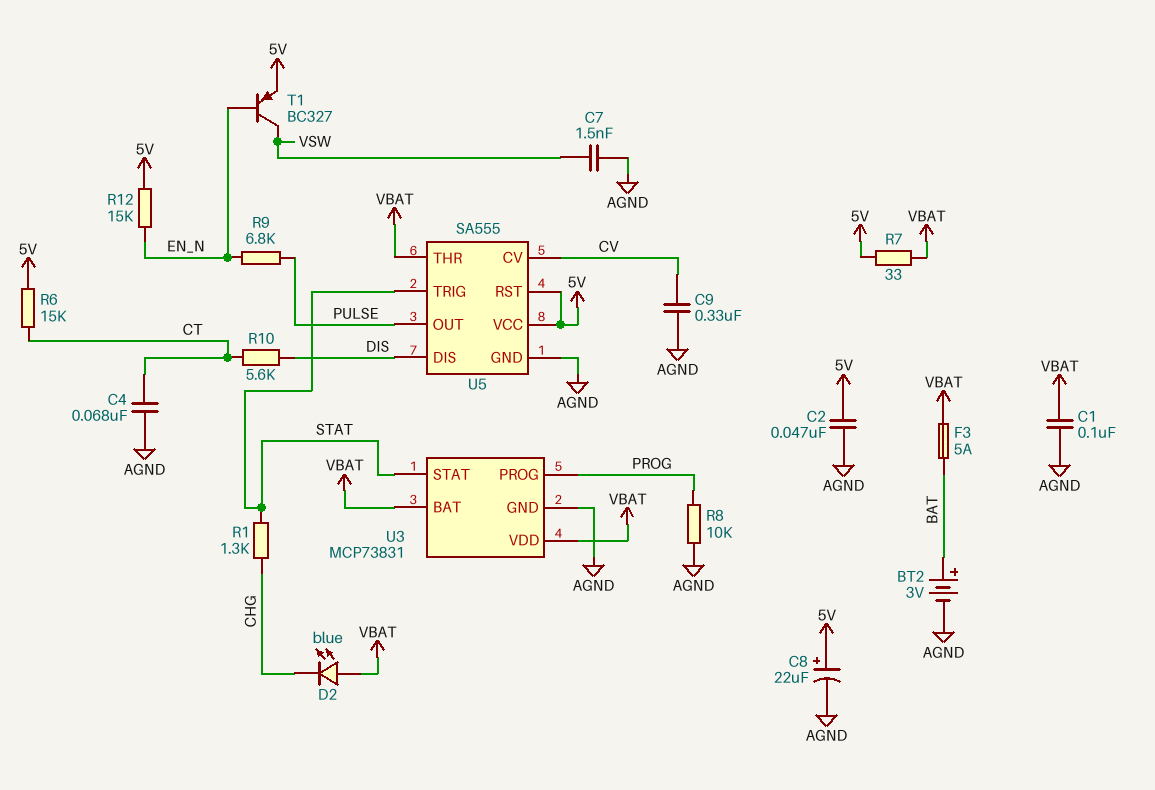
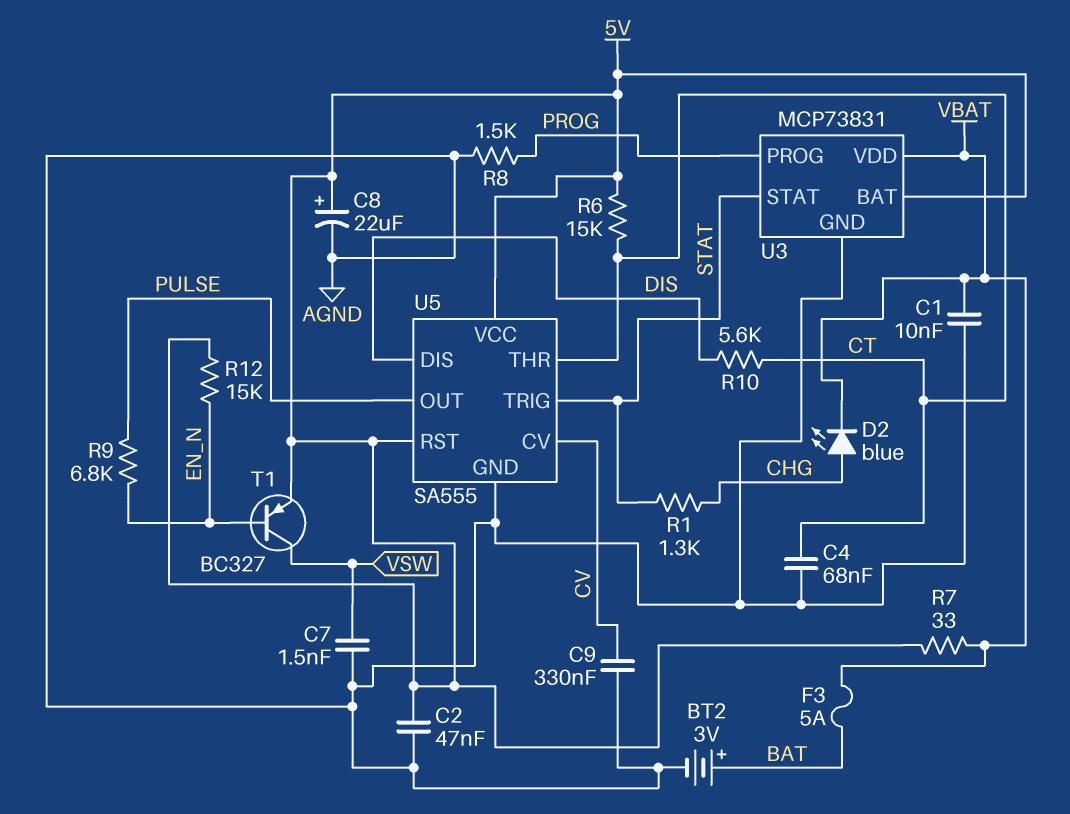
C1: 100nF (AGND, VBAT) -> 10nF (AGND, VBAT)
D2: LED blue (A VBAT, K CHG) -> LED blue (A CHG, K VBAT)
R8: 10k (AGND, PROG) -> 1.5k (AGND, PROG)
U3 pin BAT: VBAT -> 5V
U5 pin THR: VBAT -> CT

